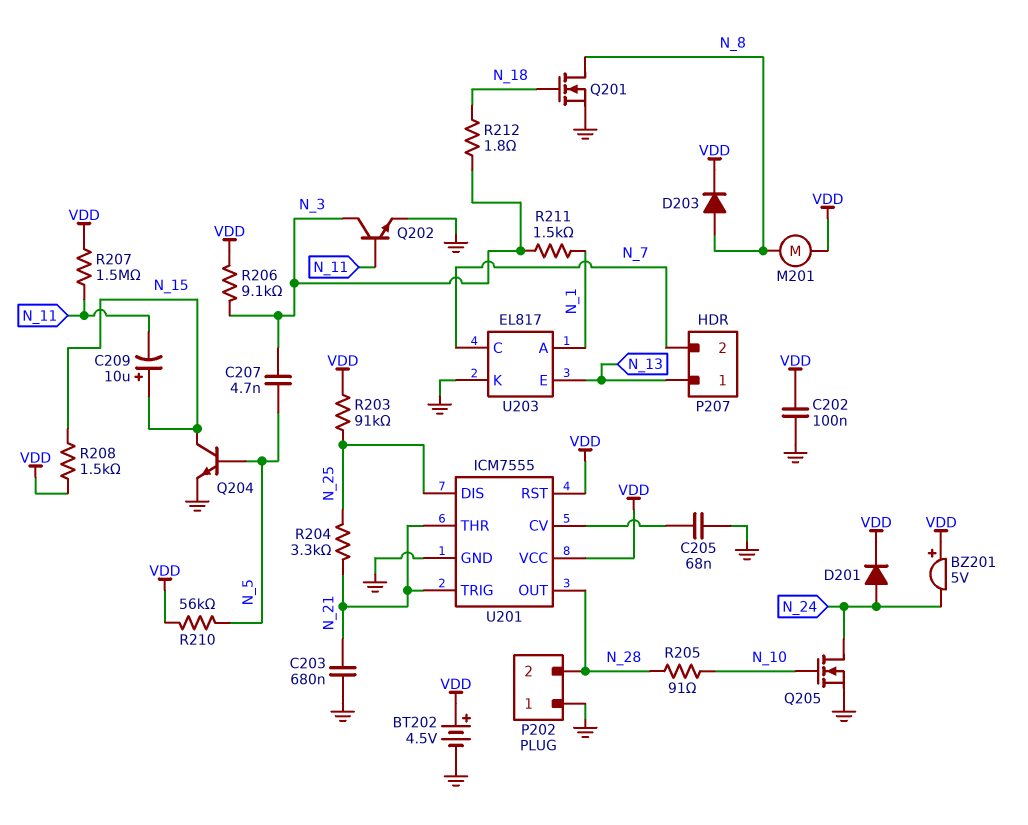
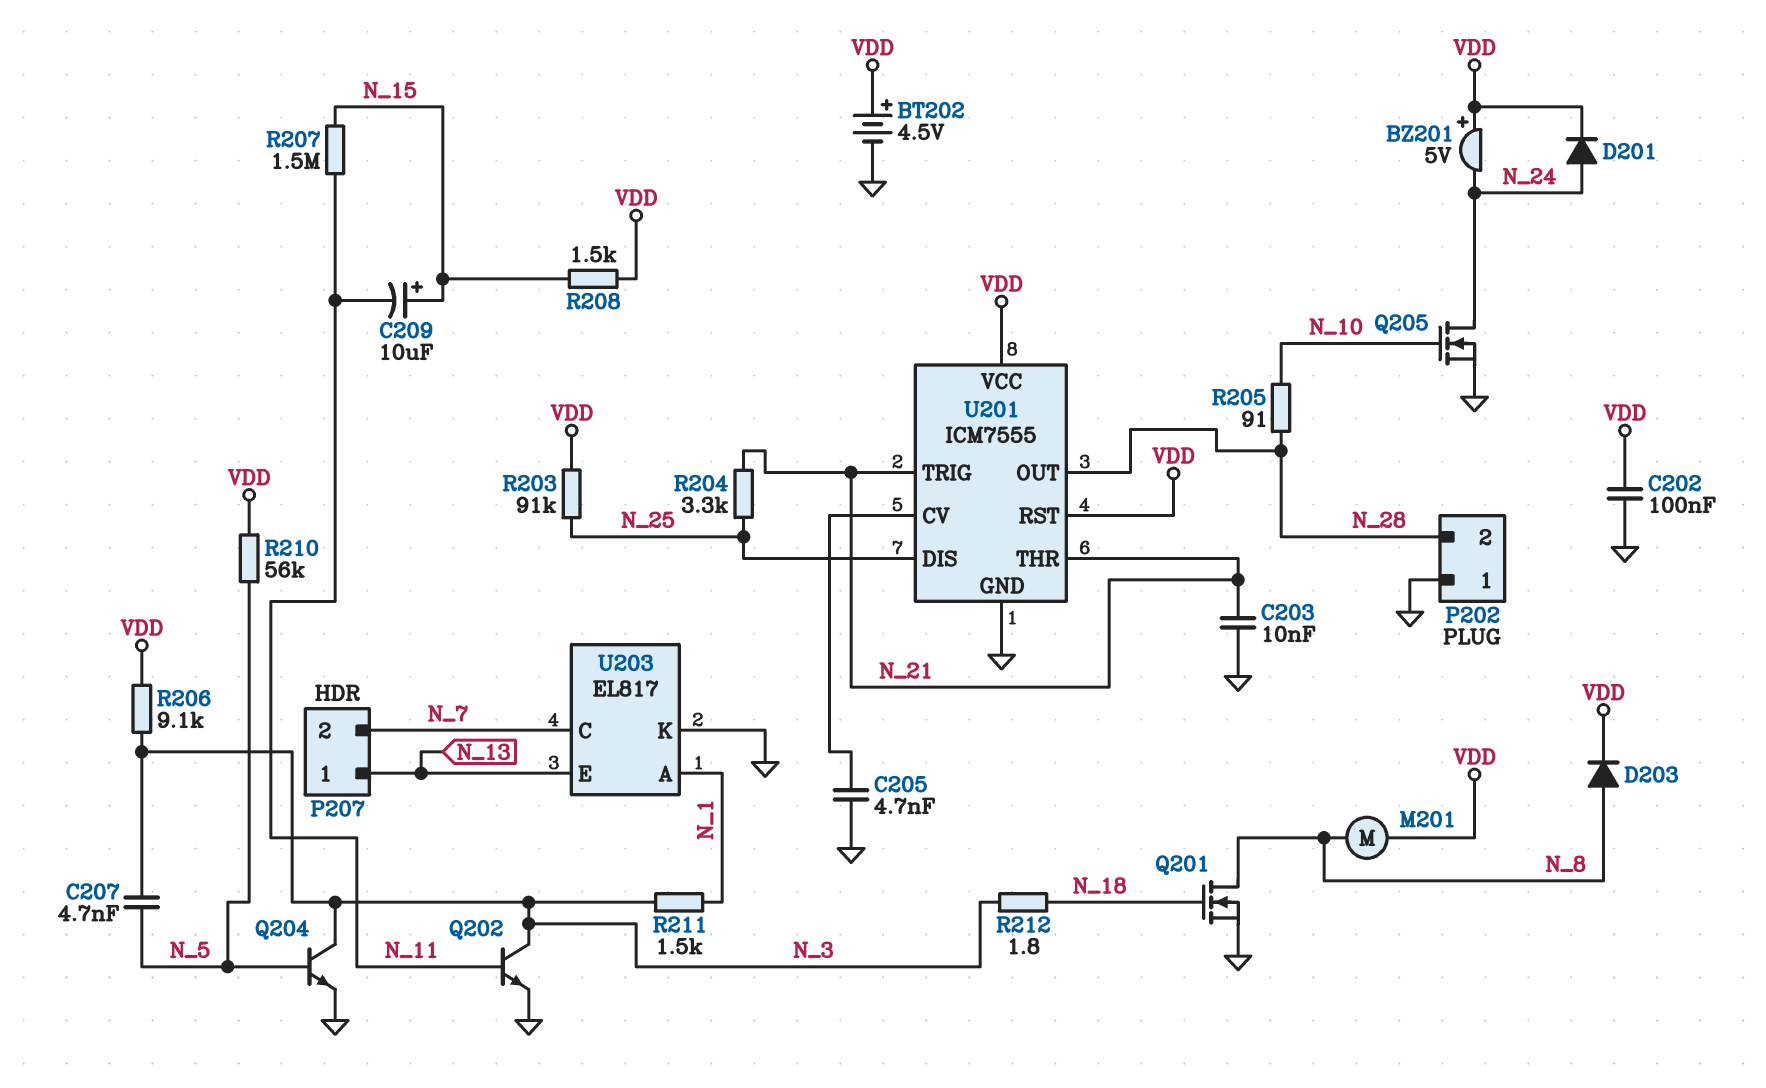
C203: 680nF (GND, N_21) -> 10nF (GND, N_21)
C205: 68nF (GND, U201/CV) -> 4.7nF (GND, U201/CV)
Q204: NPN (B N_5, C N_15, E GND) -> NPN (B N_5, C N_3, E GND)
R207: 1.5M (N_11, VDD) -> 1.5M (N_11, N_15)

